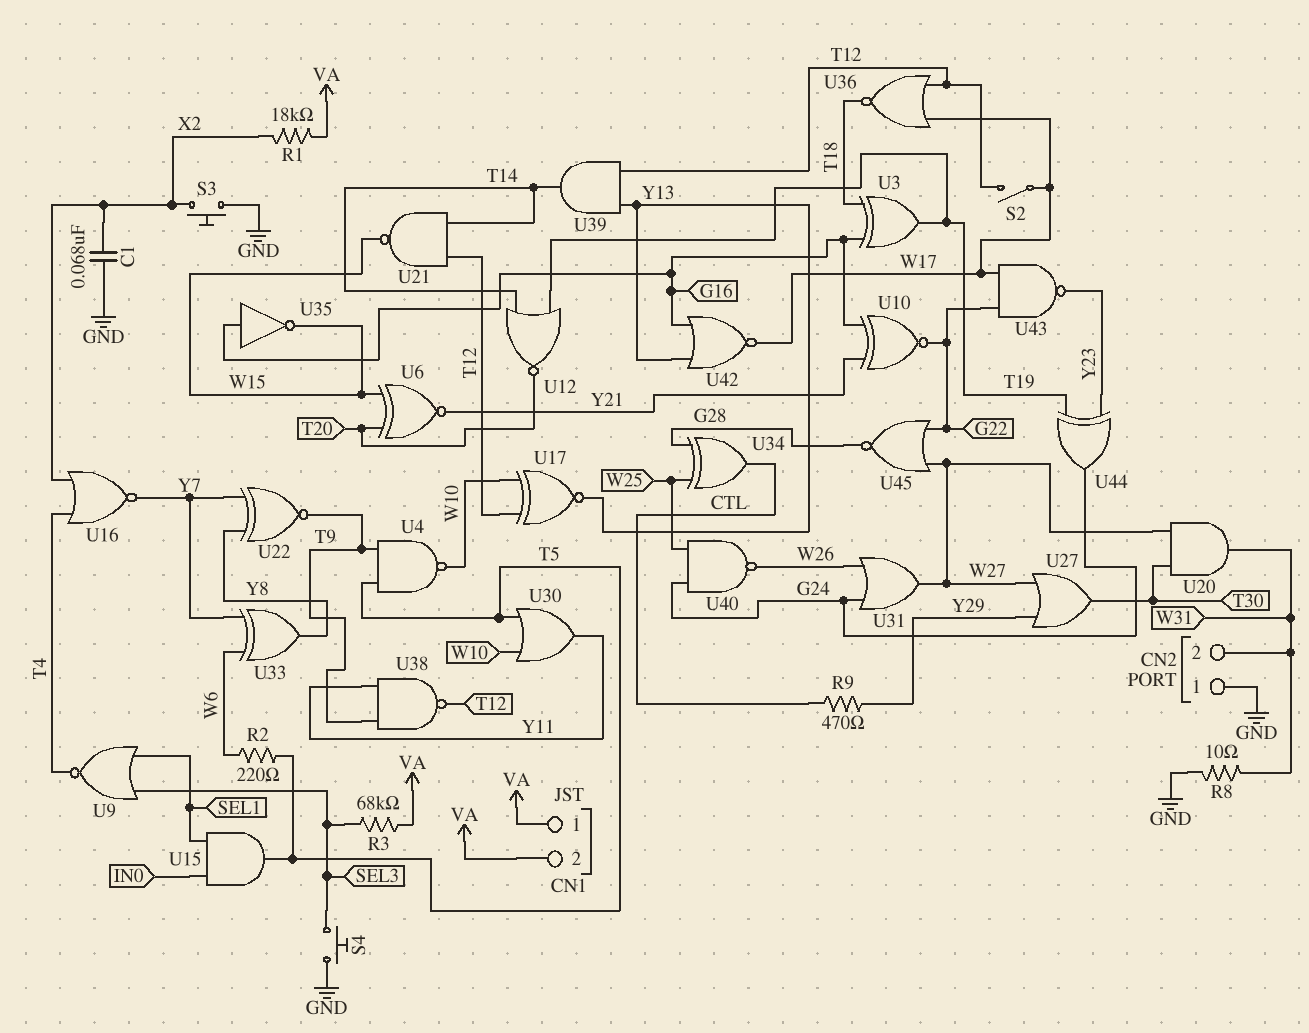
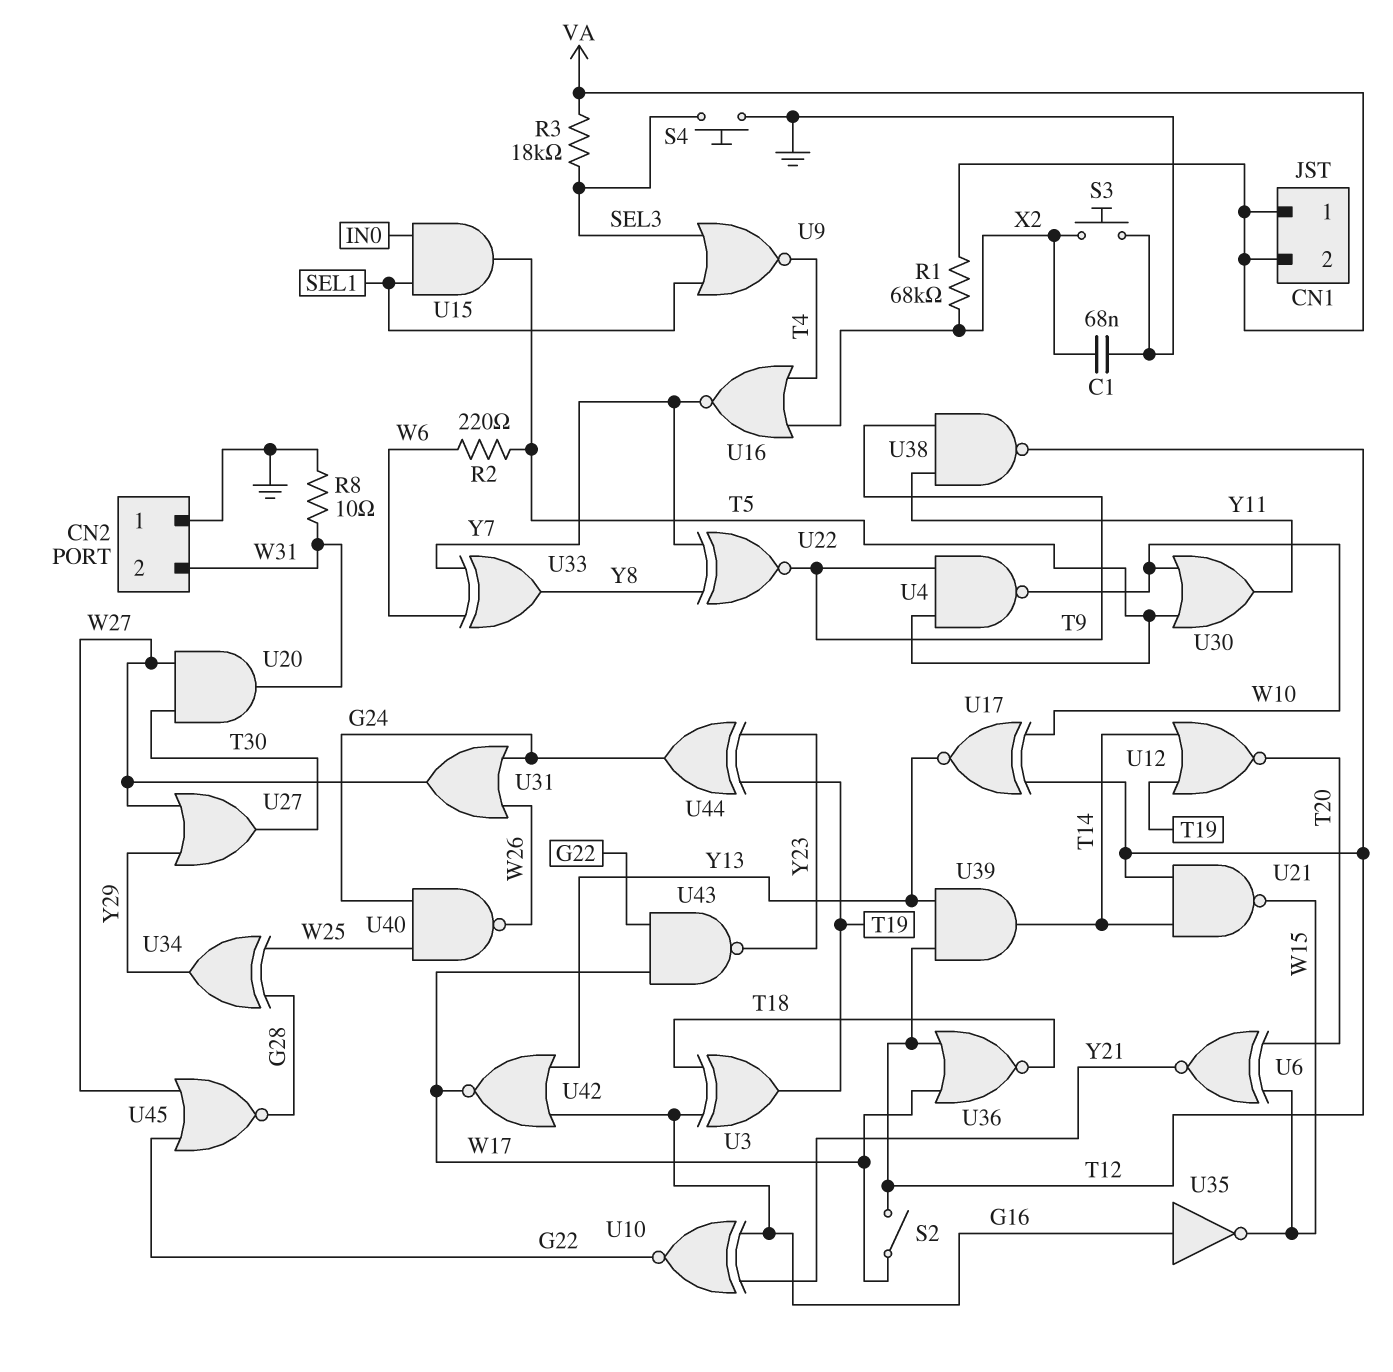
R1: 18k (VA, X2) -> 68k (VA, X2)
R3: 68k (SEL3, VA) -> 18k (SEL3, VA)
R9: 470 (CTL, Y29) -> none
U34: XOR (in G28, in W25, out CTL) -> XOR (in G28, in W25, out Y29)

